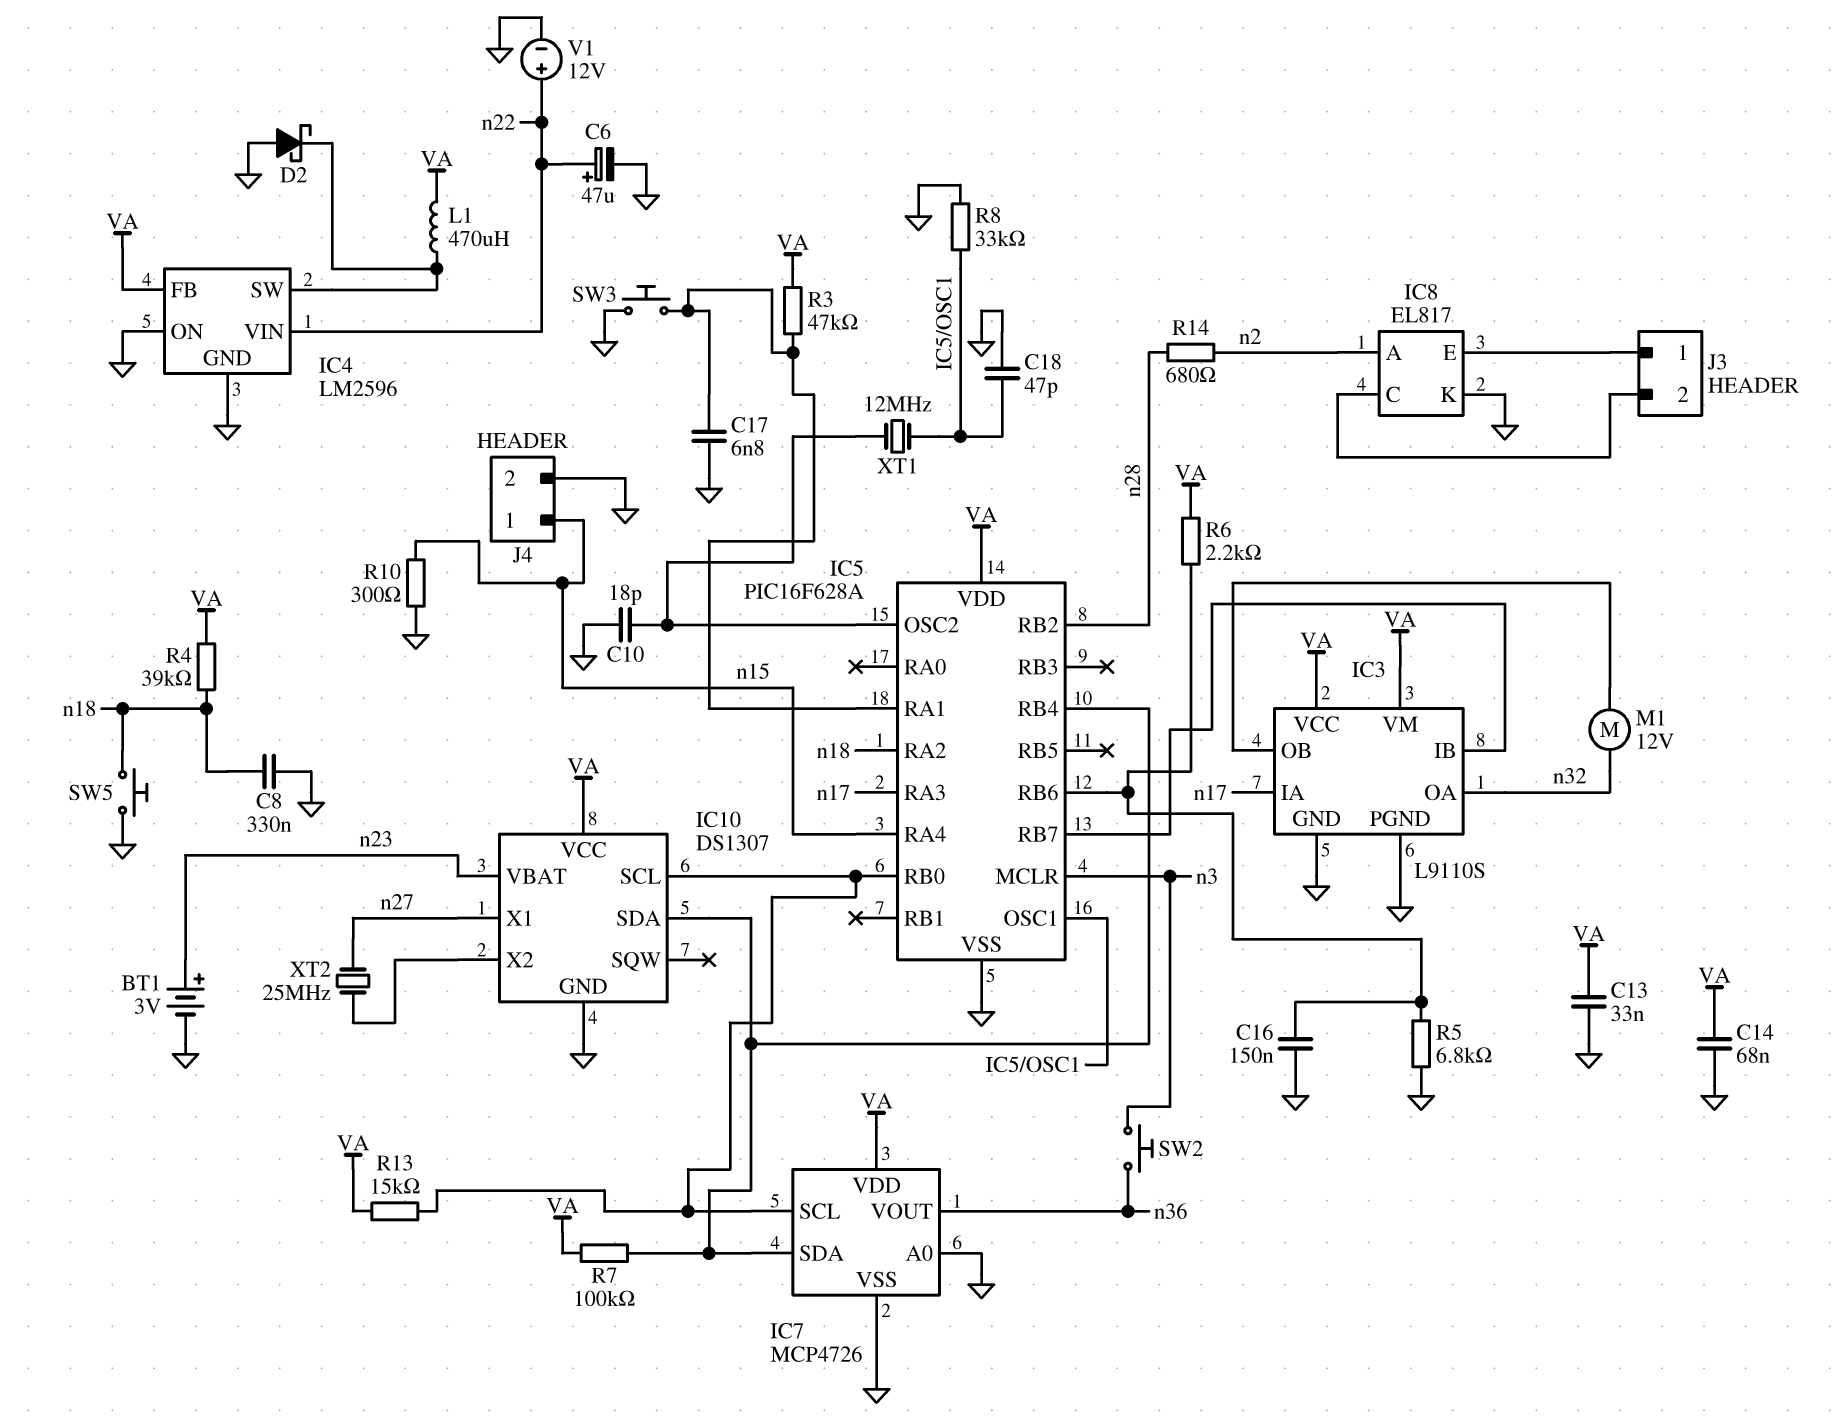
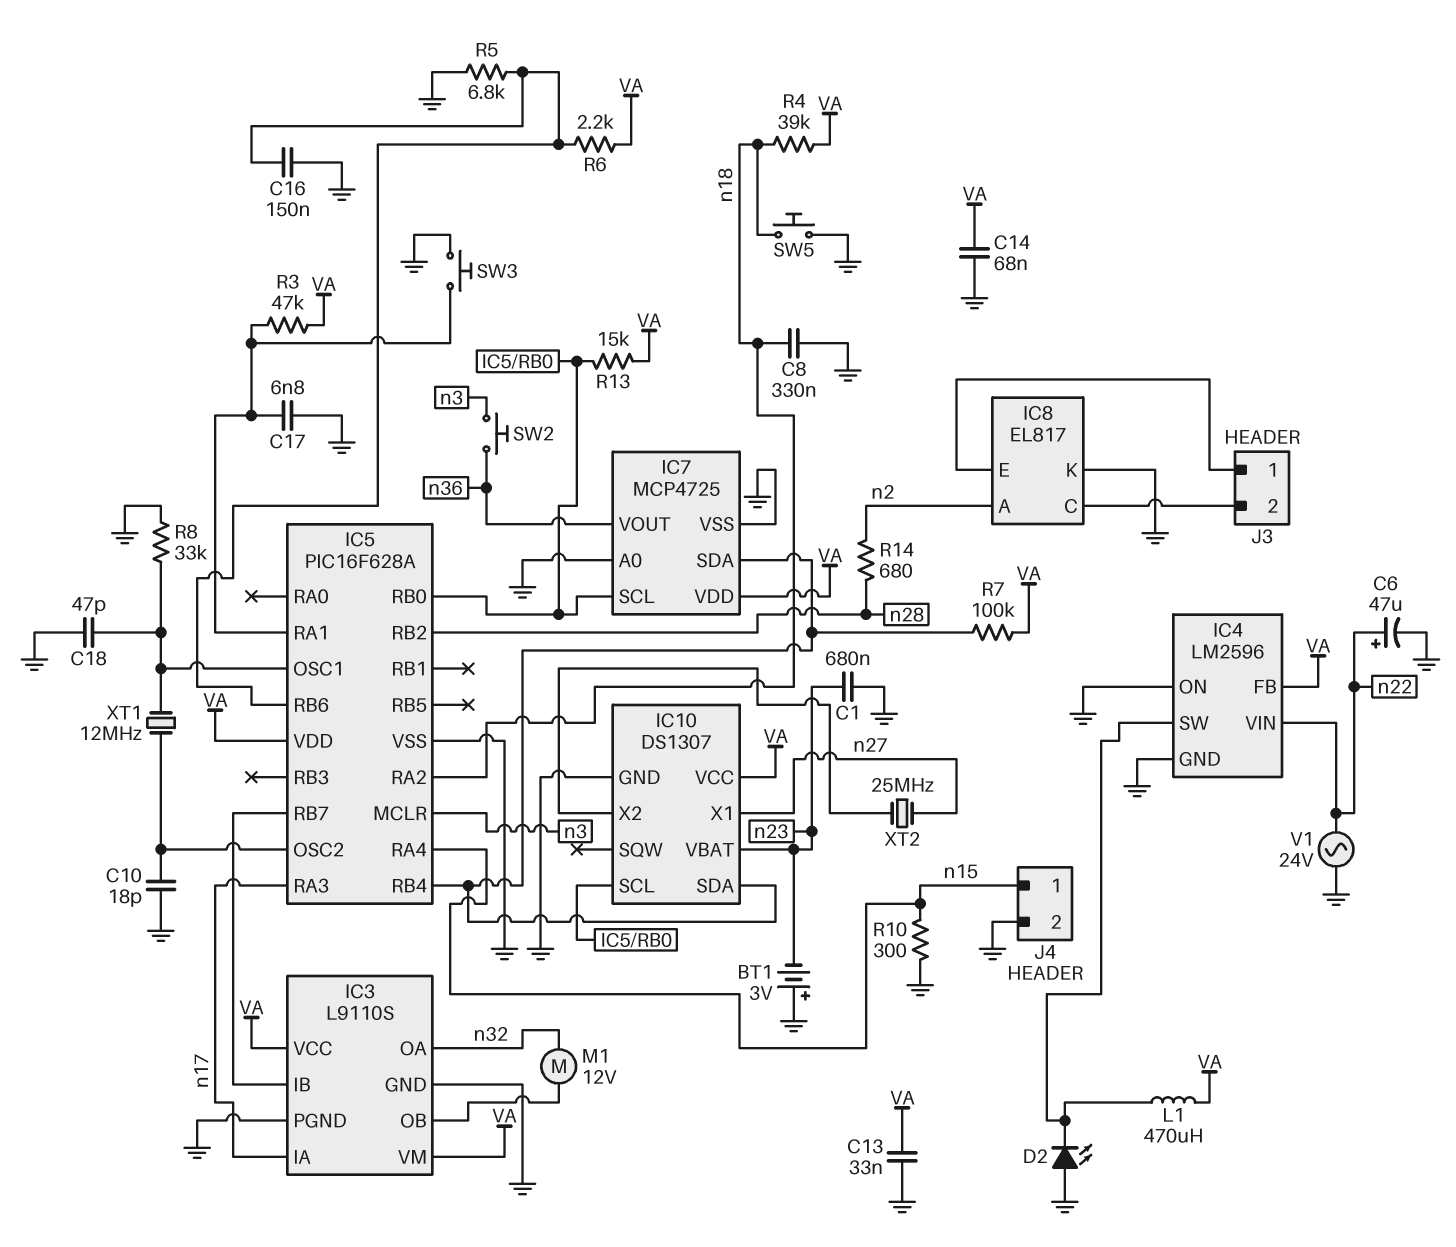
BT1: 3V (plus n23, minus GND) -> 3V (plus GND, minus n23)
C1: none -> 680nF (GND, n23)
D2: schottky (A GND, K IC4/SW) -> LED (A GND, K IC4/SW)
IC7: MCP4726 -> MCP4725
V1: 12V (plus n22, minus GND) -> AC 24V (GND, n22)

